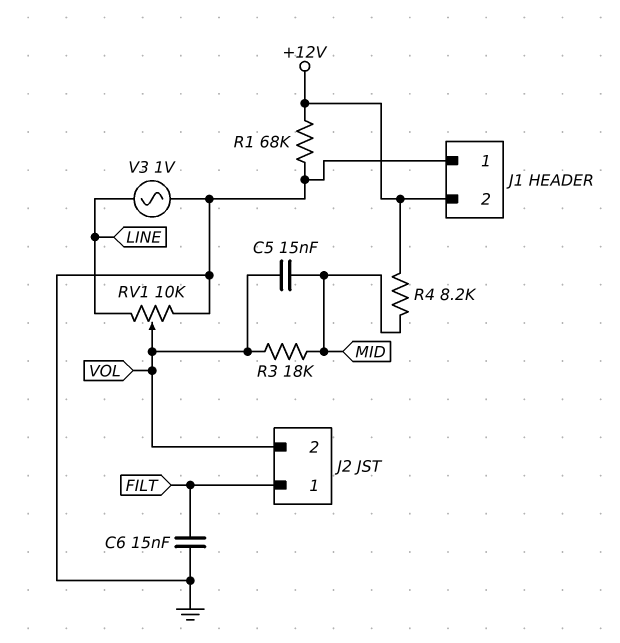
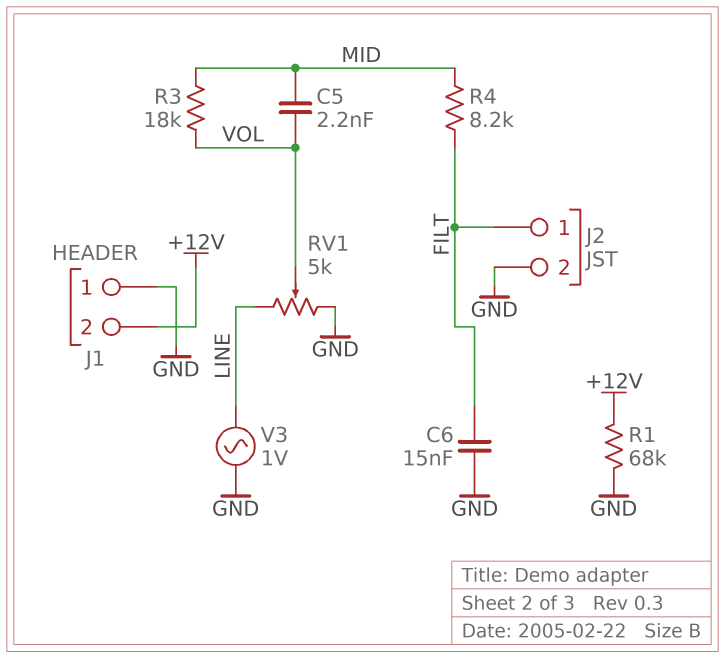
C5: 15nF (MID, VOL) -> 2.2nF (MID, VOL)
J2 pin 2: VOL -> GND
R4: 8.2k (+12V, MID) -> 8.2k (FILT, MID)
RV1: 10k (GND, LINE, wiper VOL) -> 5k (GND, LINE, wiper VOL)

